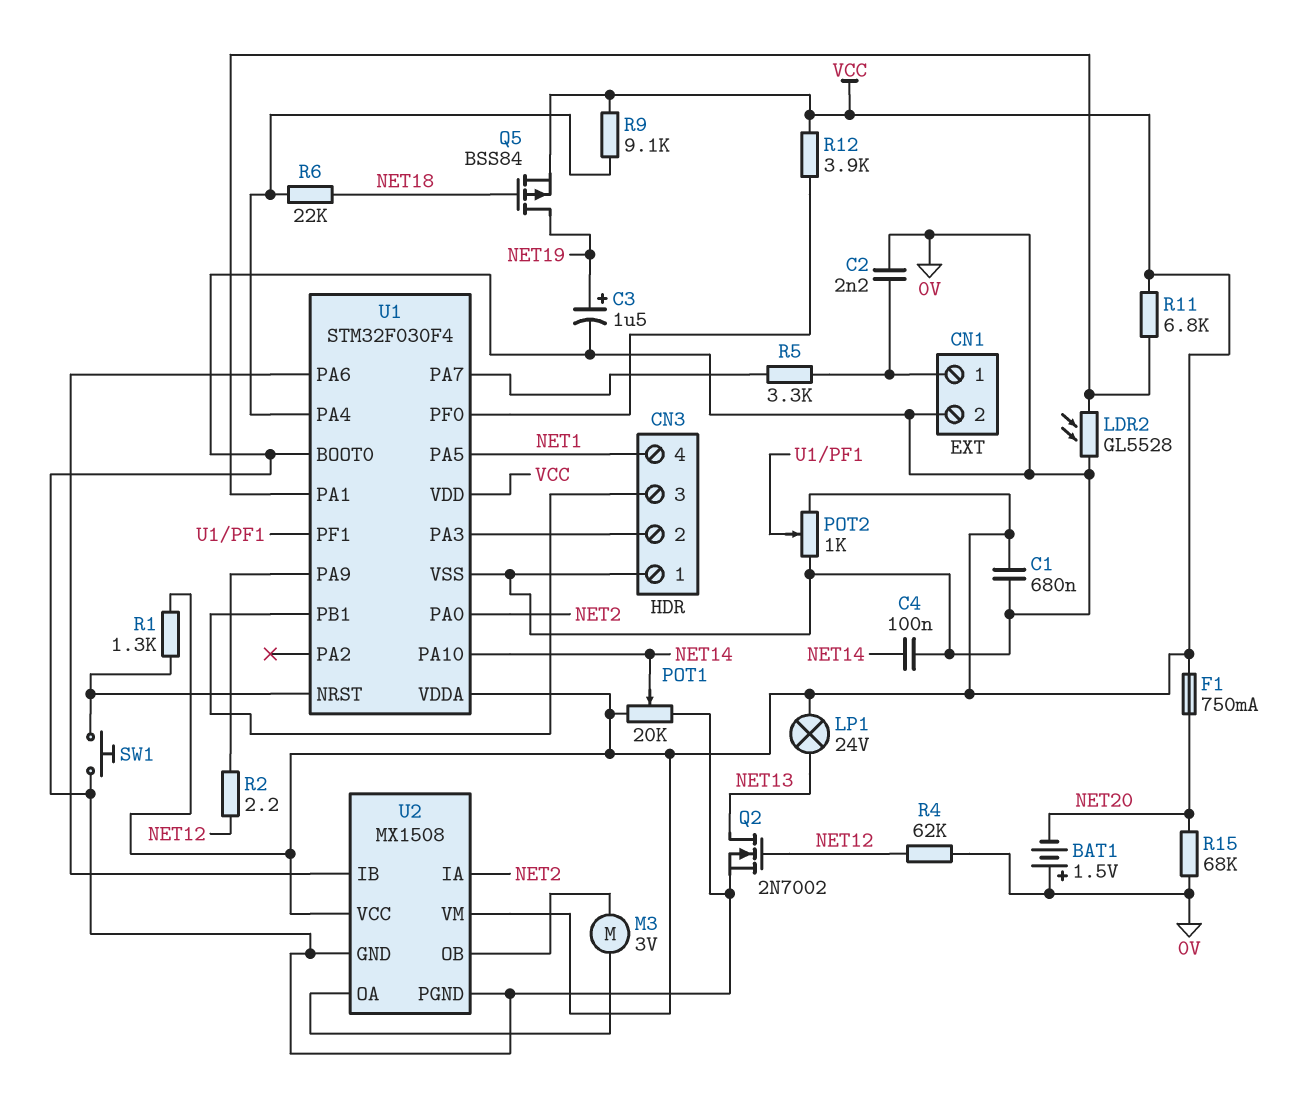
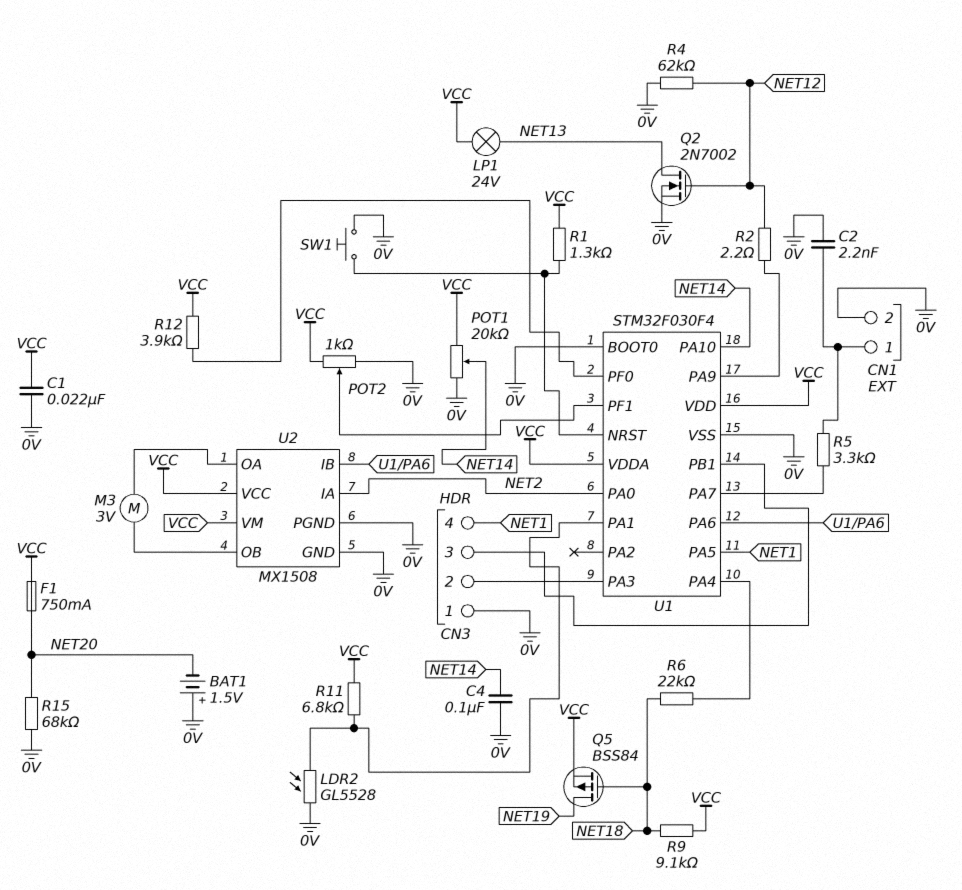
C1: 680nF (0V, VCC) -> 22nF (0V, VCC)
C3: 1.5uF (plus NET19, minus 0V) -> none
R9: 9.1k (U1/PA4, VCC) -> 9.1k (NET18, VCC)

